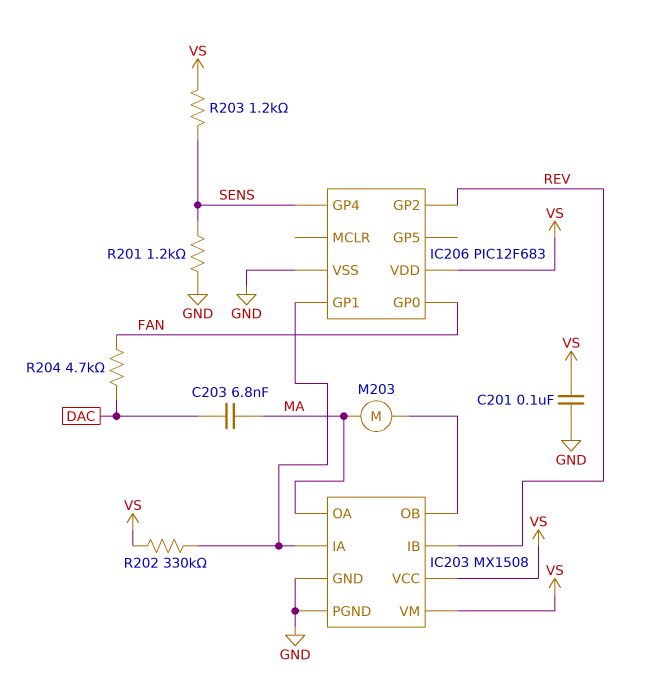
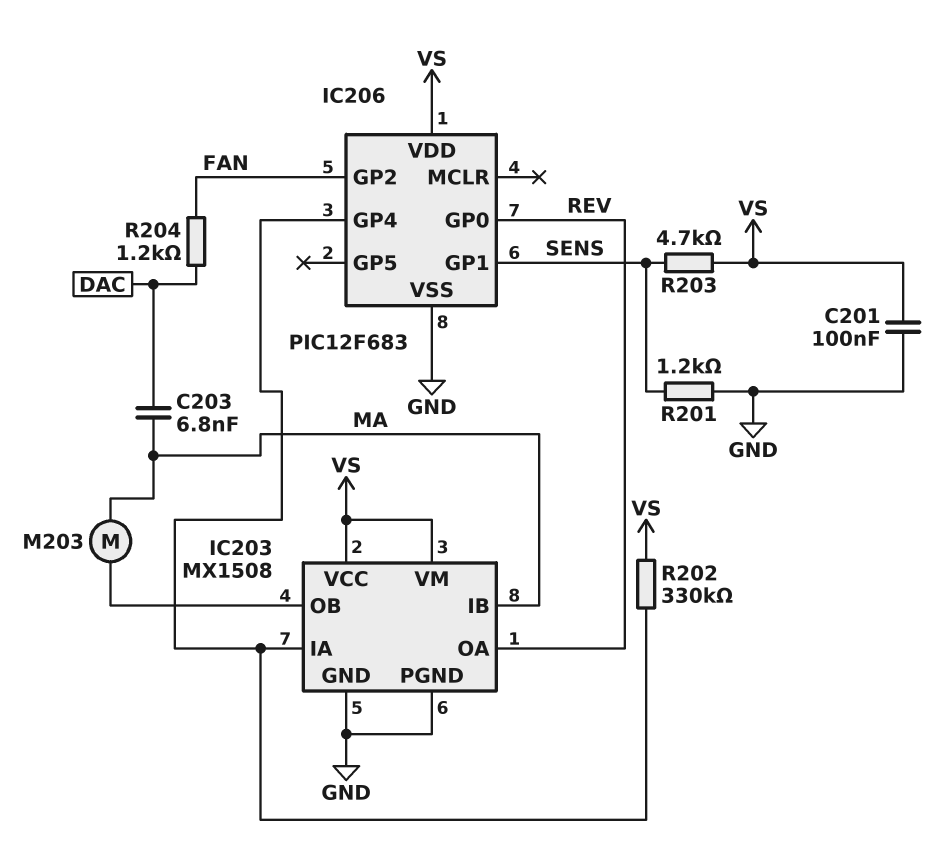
IC203 pin IB: REV -> MA
IC203 pin OA: MA -> REV
IC206 pin GP0: FAN -> REV
IC206 pin GP1: IC203/IA -> SENS
IC206 pin GP2: REV -> FAN
IC206 pin GP4: SENS -> IC203/IA
R203: 1.2k (SENS, VS) -> 4.7k (SENS, VS)
R204: 4.7k (DAC, FAN) -> 1.2k (DAC, FAN)

